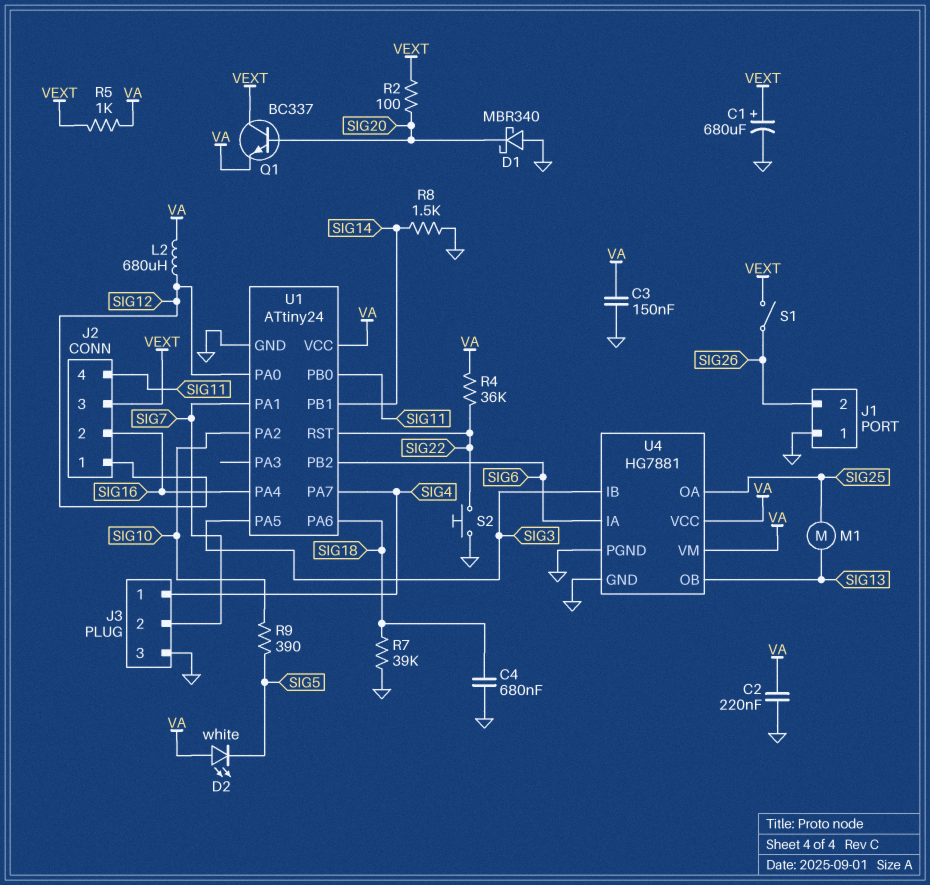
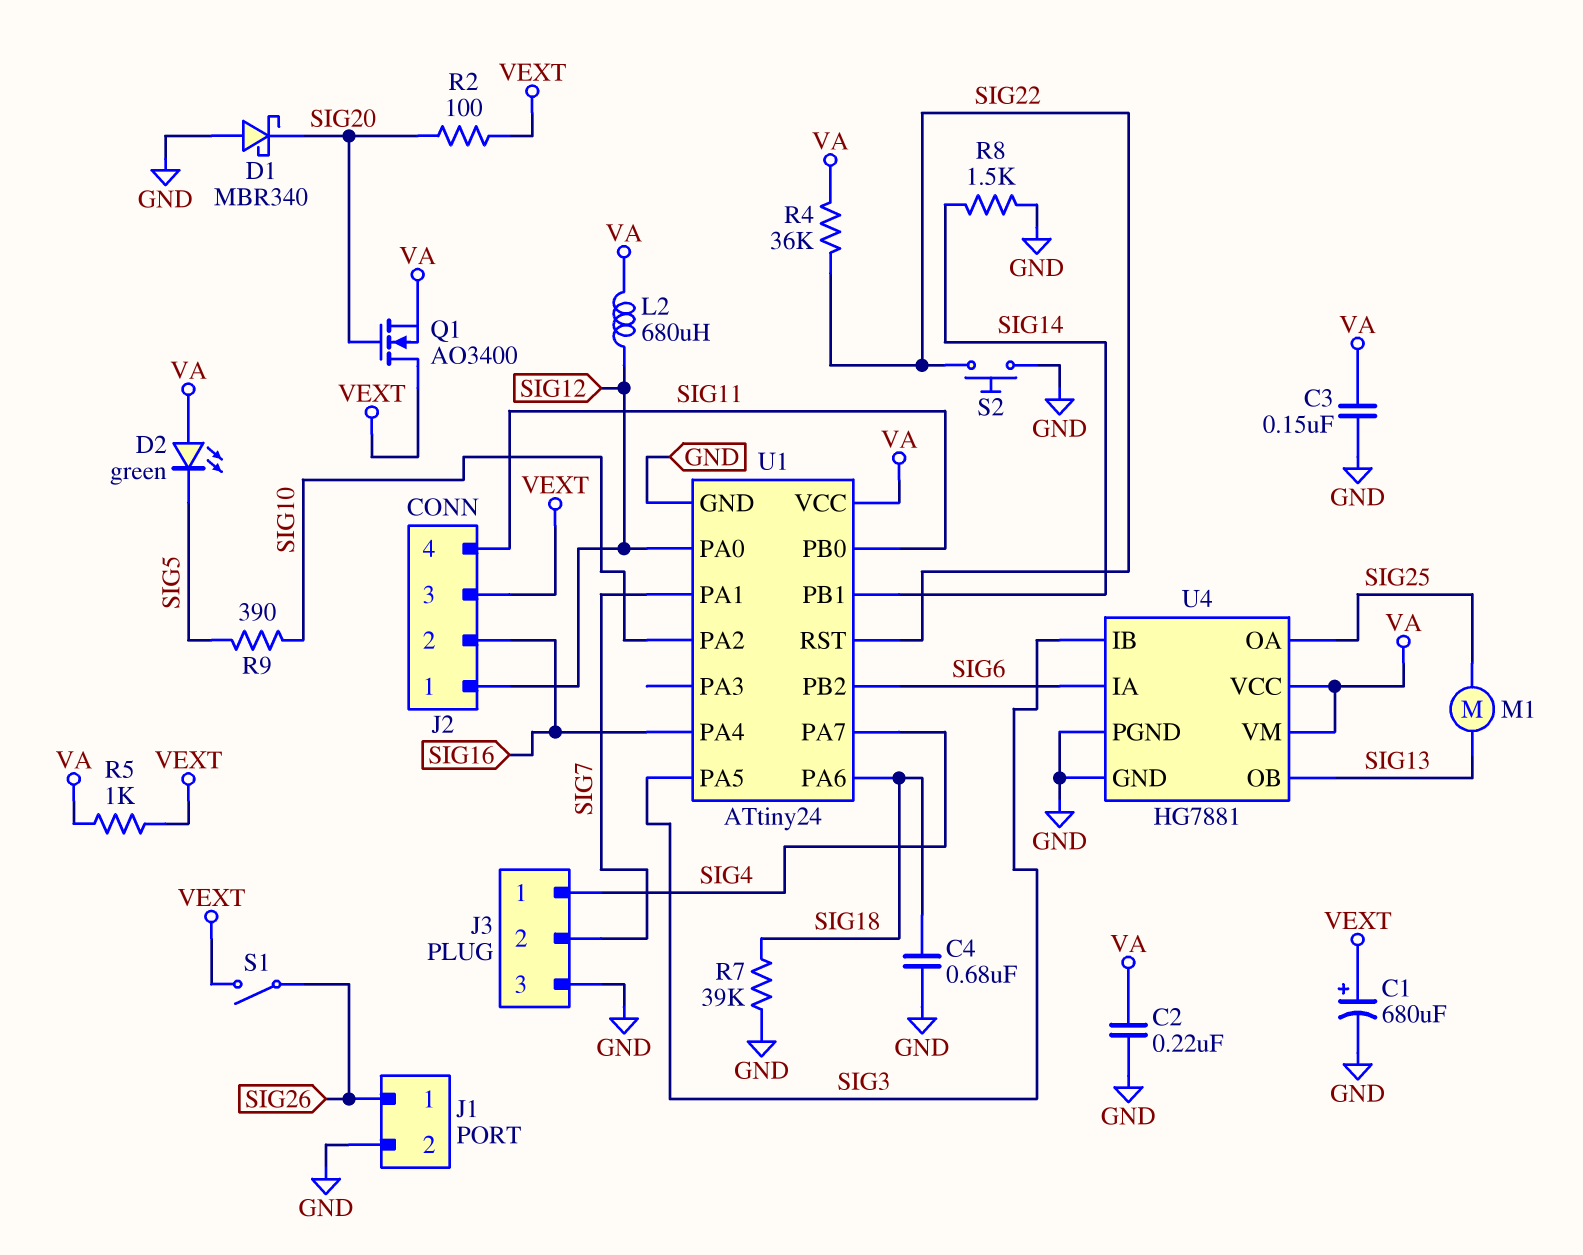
D2: LED white (A VA, K SIG5) -> LED green (A VA, K SIG5)
J1 pin 1: GND -> SIG26
J1 pin 2: SIG26 -> GND
Q1: NPN BC337 (B SIG20, C VEXT, E VA) -> NMOS AO3400 (G SIG20, D VEXT, S VA)

